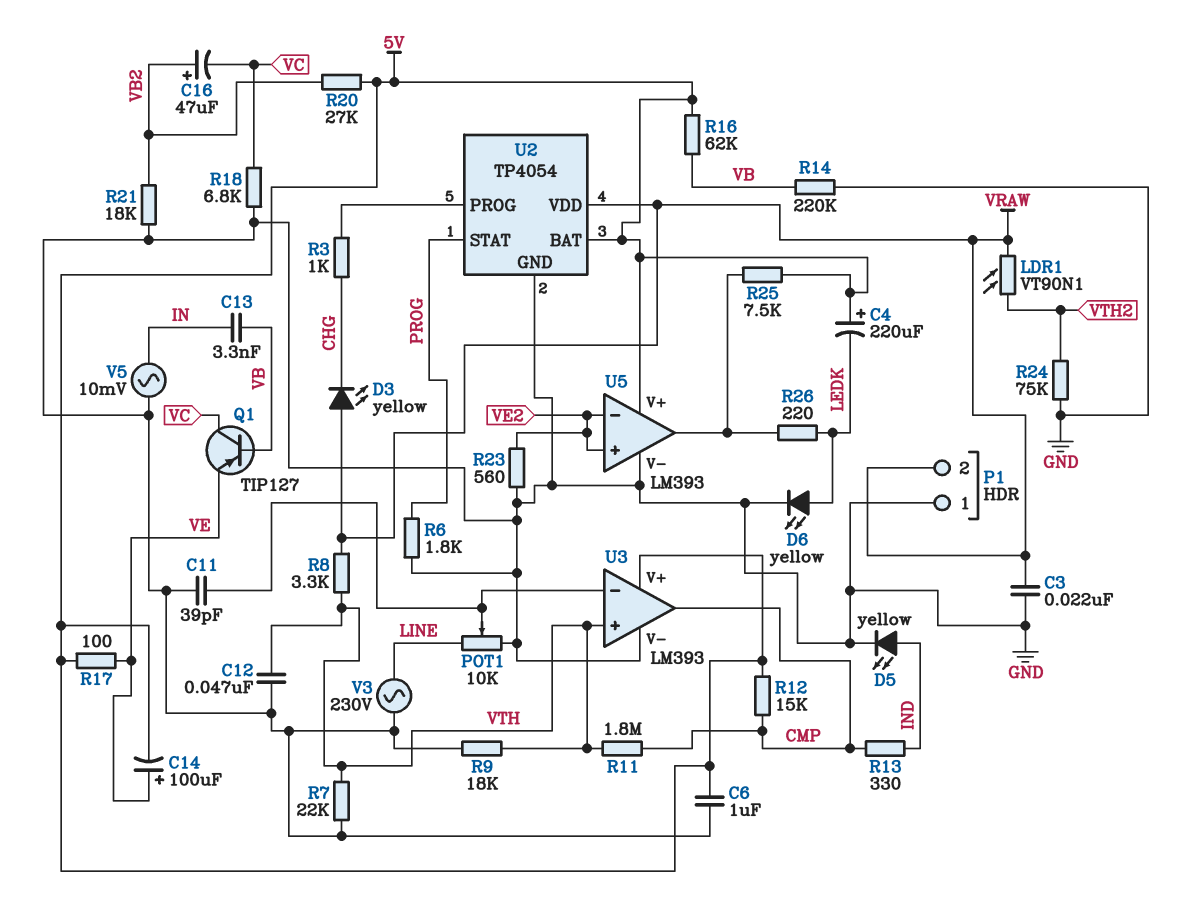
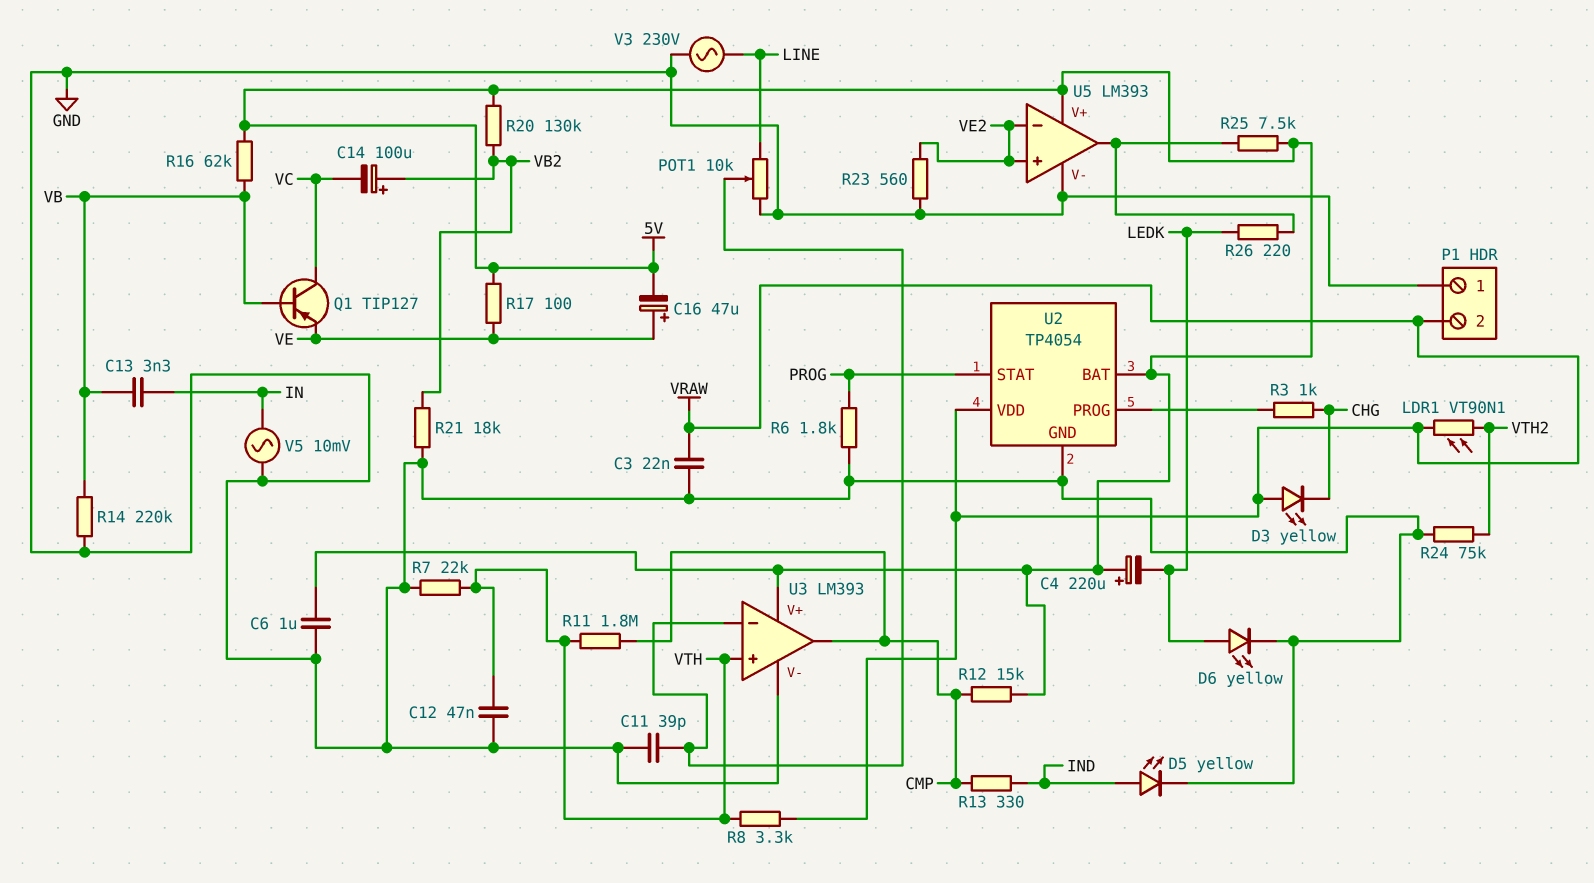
C14: 100uF (plus VE, minus 5V) -> 100uF (plus VB2, minus VC)
C16: 47uF (plus VB2, minus VC) -> 47uF (plus VE, minus 5V)
R9: 18k (GND, VTH) -> none
R18: 6.8k (GND, VC) -> none
R20: 27k (5V, VB2) -> 130k (5V, VB2)

